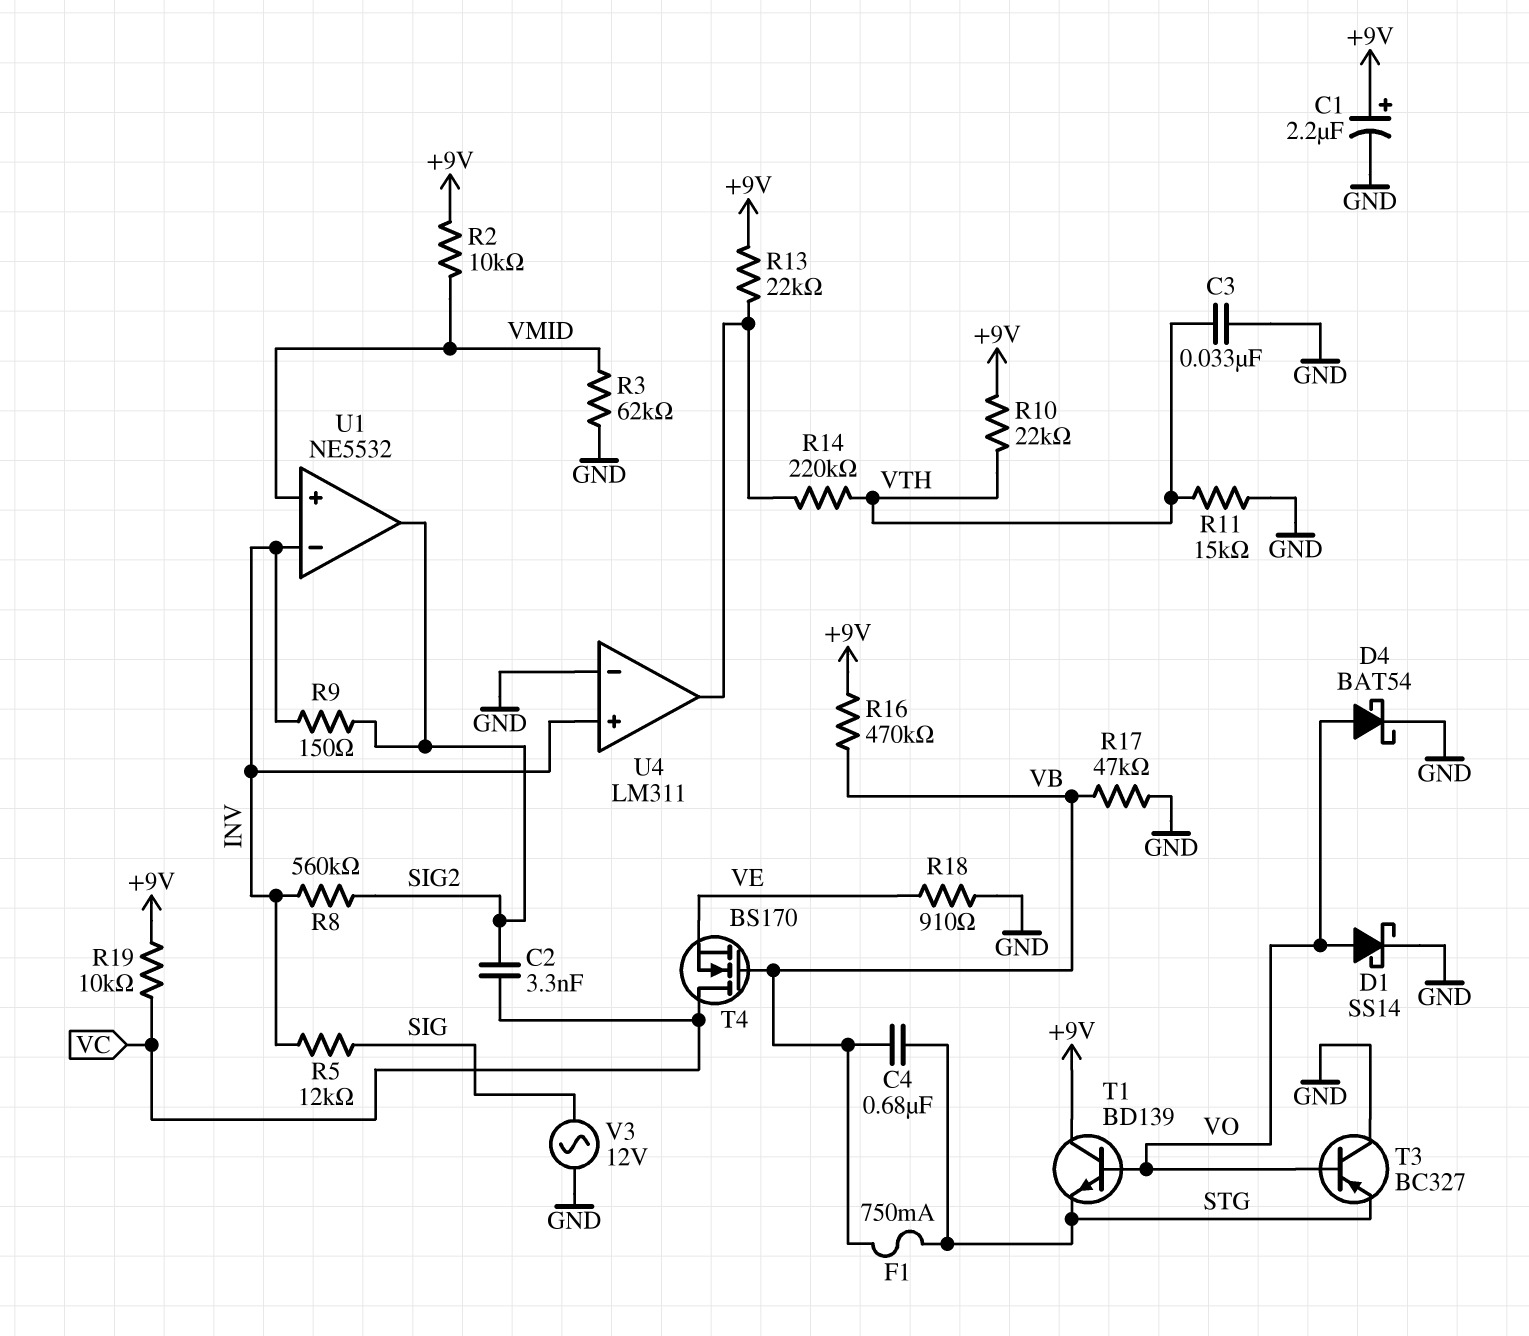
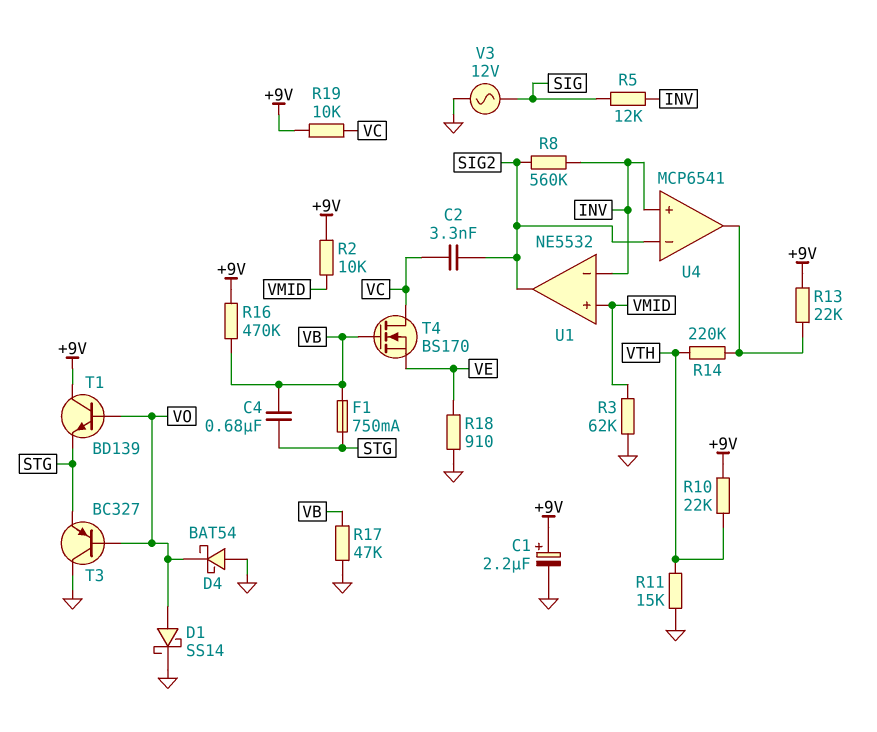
C3: 33nF (GND, VTH) -> none
D4: schottky BAT54 (A VO, K GND) -> schottky BAT54 (A GND, K VO)
R9: 150 (INV, SIG2) -> none
U4: LM311 -> MCP6541
U4 pin in-: GND -> SIG2

